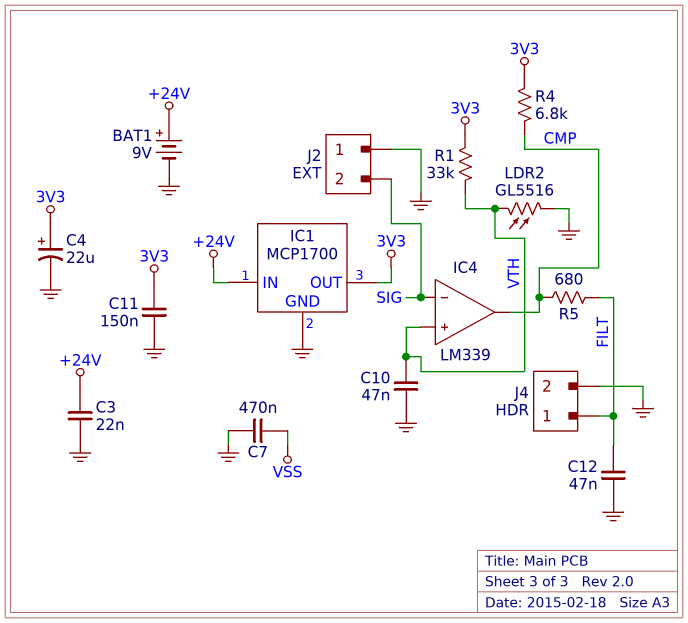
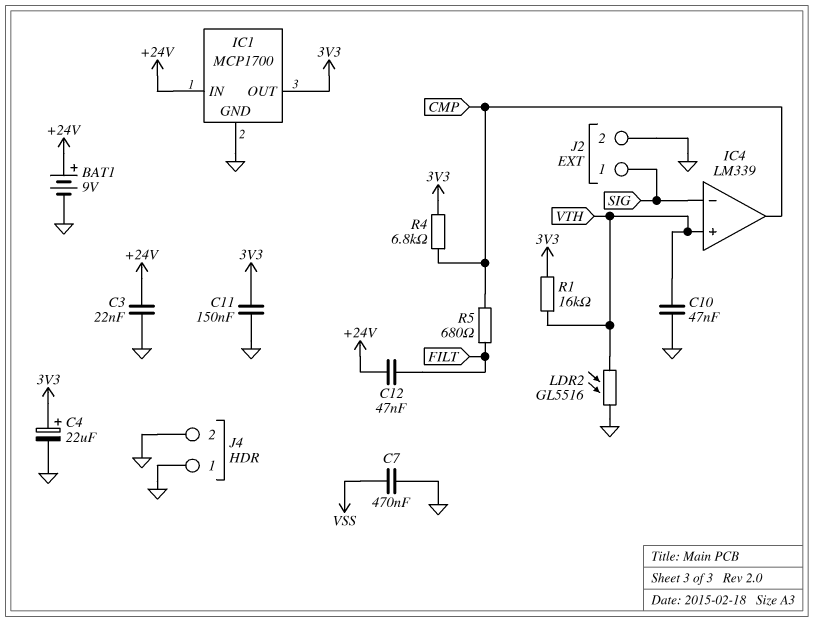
C12: 47nF (FILT, GND) -> 47nF (+24V, FILT)
J2 pin 1: GND -> SIG
J2 pin 2: SIG -> GND
J4 pin 1: FILT -> GND
R1: 33k (3V3, VTH) -> 16k (3V3, VTH)

